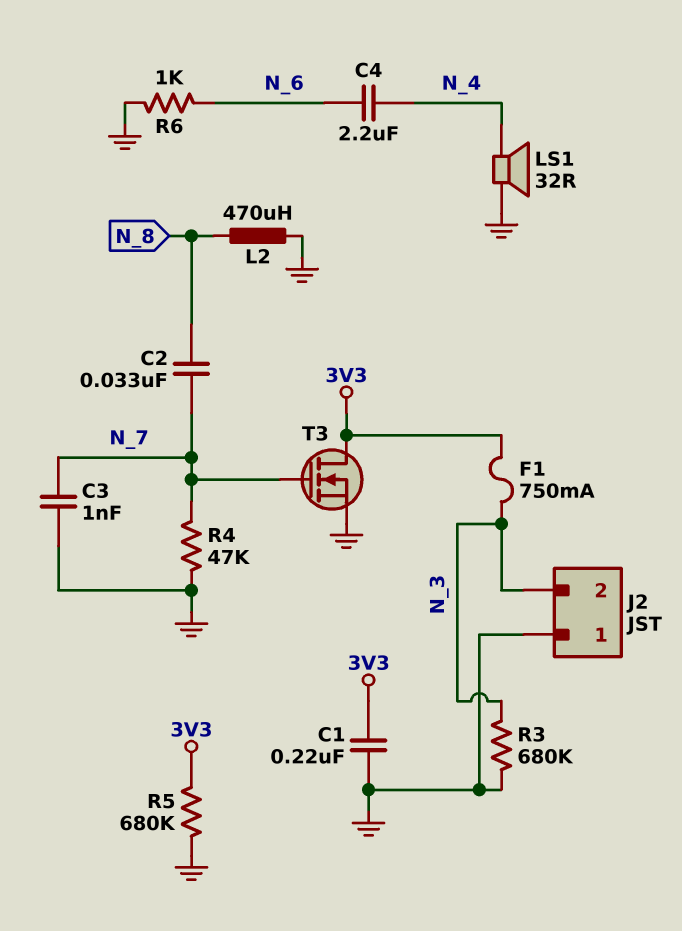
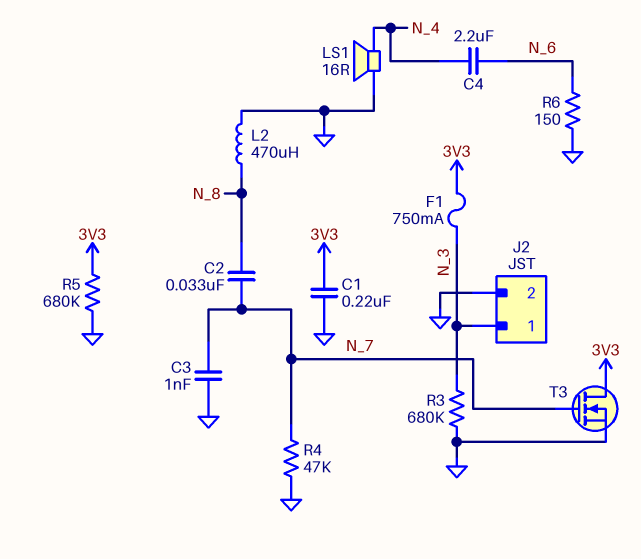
J2 pin 1: GND -> N_3
J2 pin 2: N_3 -> GND
LS1: speaker 32R (GND, N_4) -> speaker 16R (GND, N_4)
R6: 1k (GND, N_6) -> 150 (GND, N_6)

